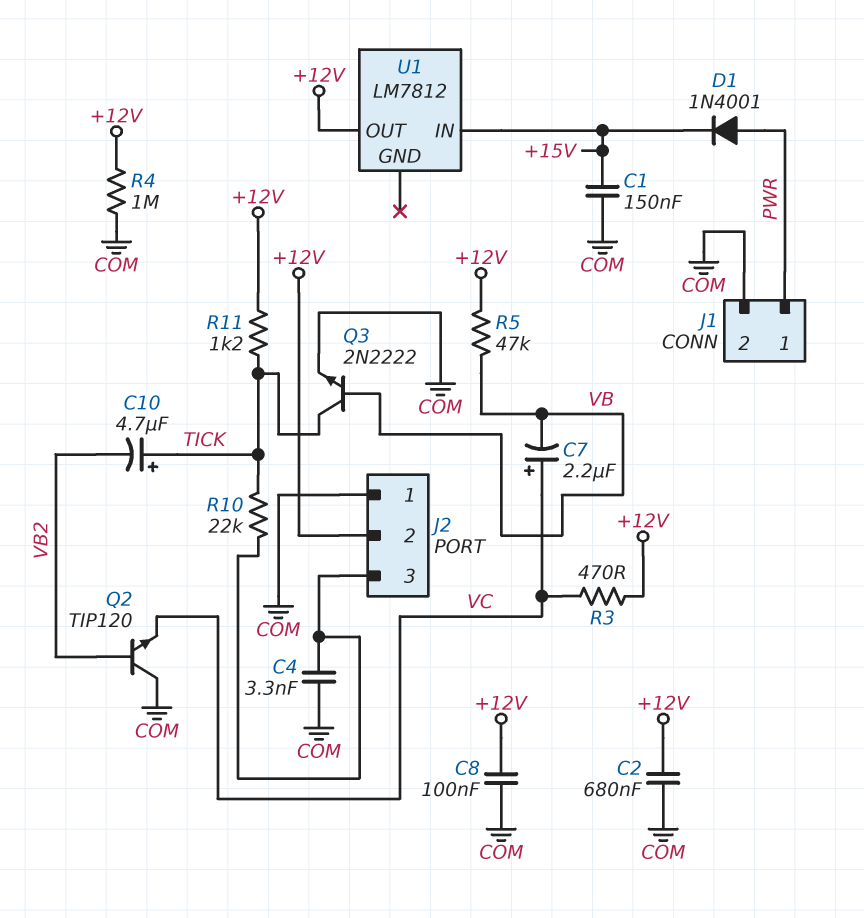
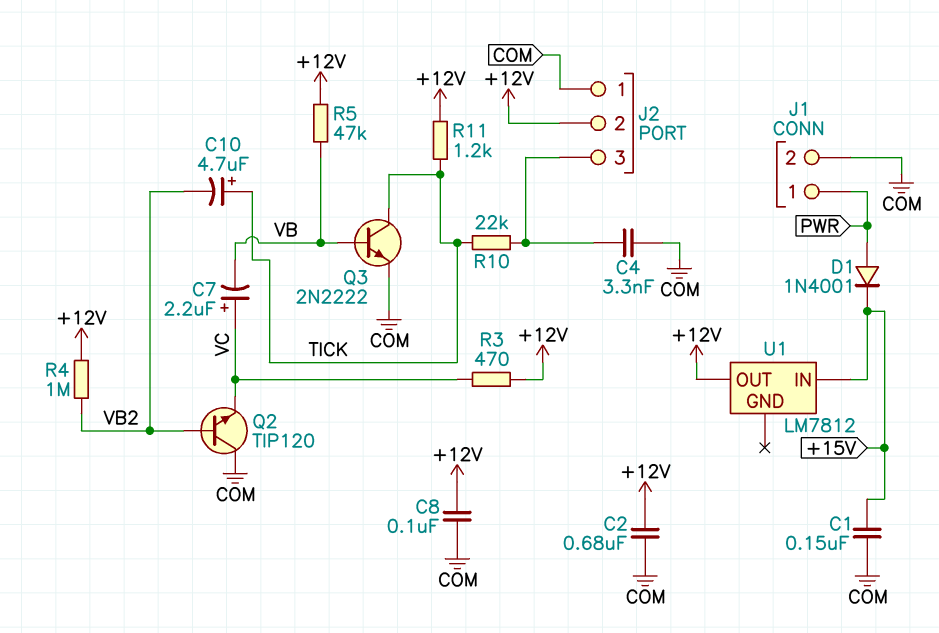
R4: 1M (+12V, COM) -> 1M (+12V, VB2)

